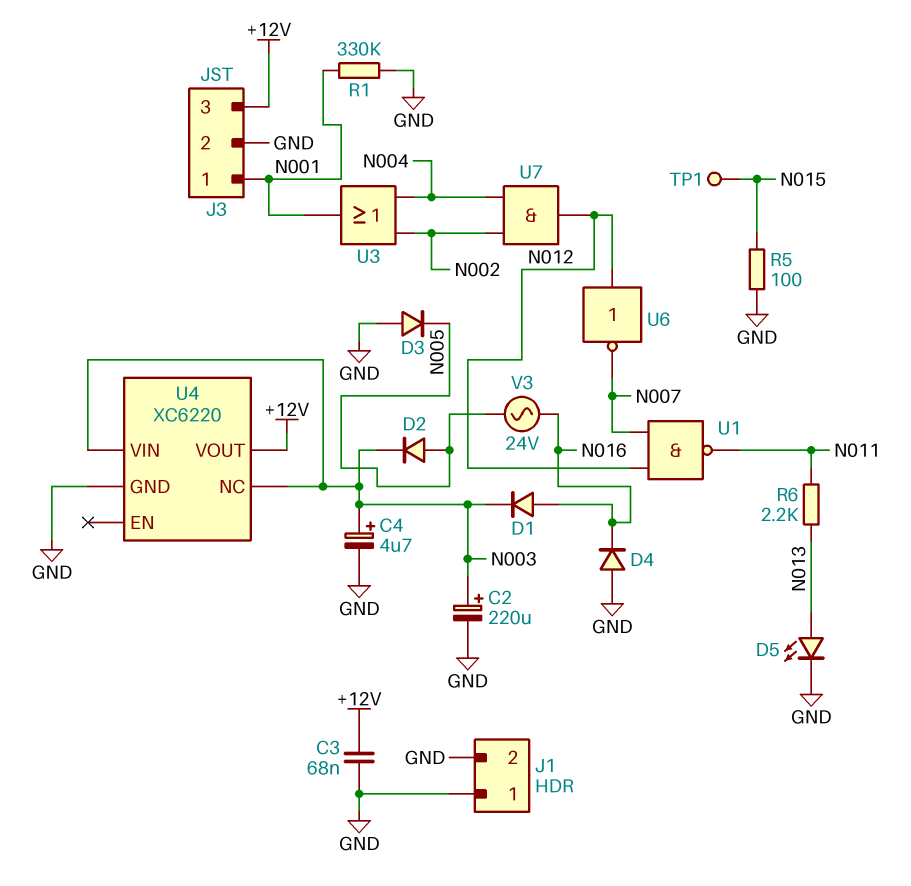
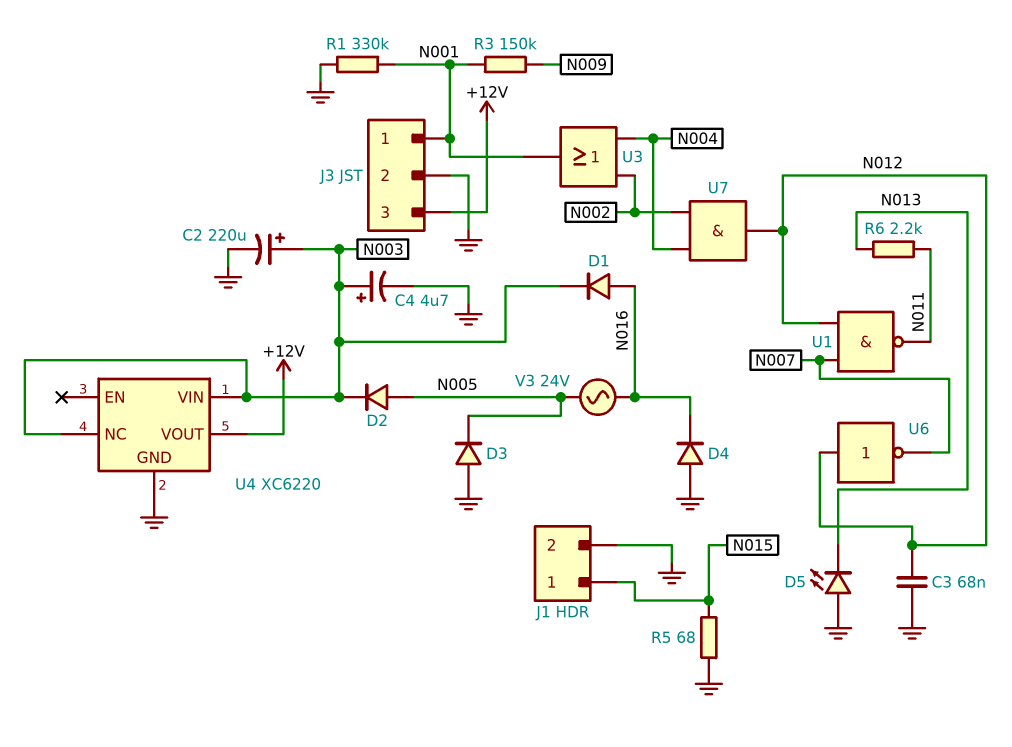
C3: 68nF (+12V, GND) -> 68nF (GND, N012)
D5: LED (A N013, K GND) -> LED (A GND, K N013)
J1 pin 1: GND -> N015
R3: none -> 150k (N001, N009)
R5: 100 (GND, N015) -> 68 (GND, N015)
TP1: test point (N015) -> none

